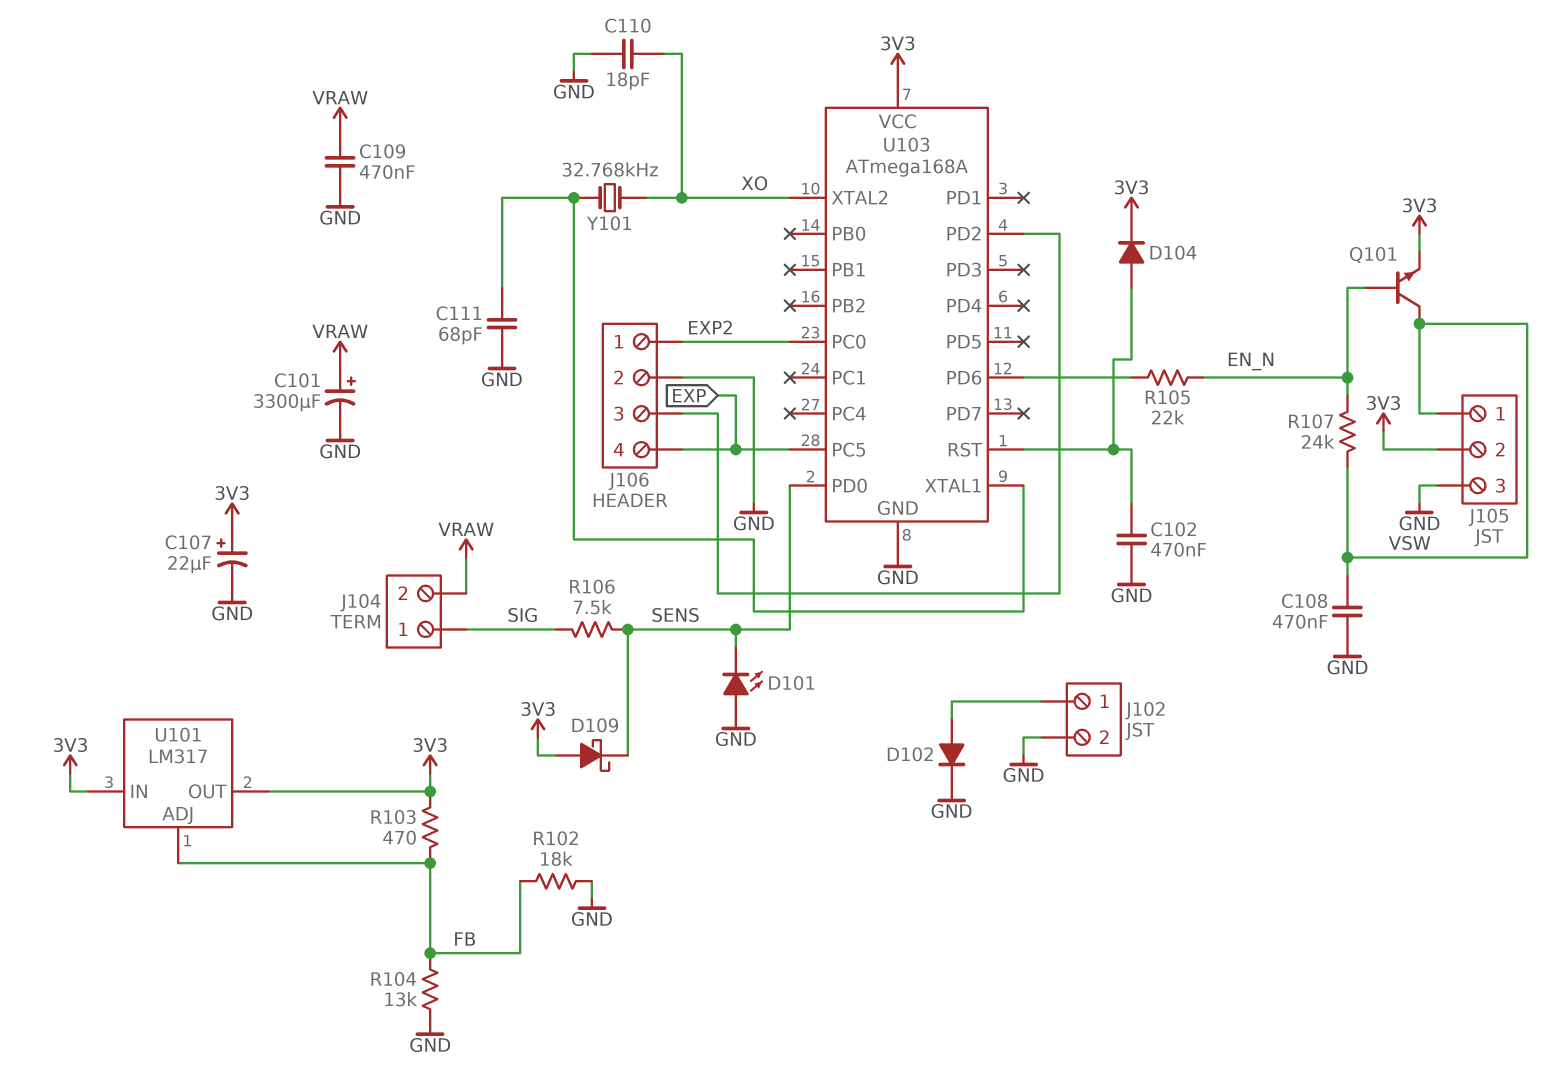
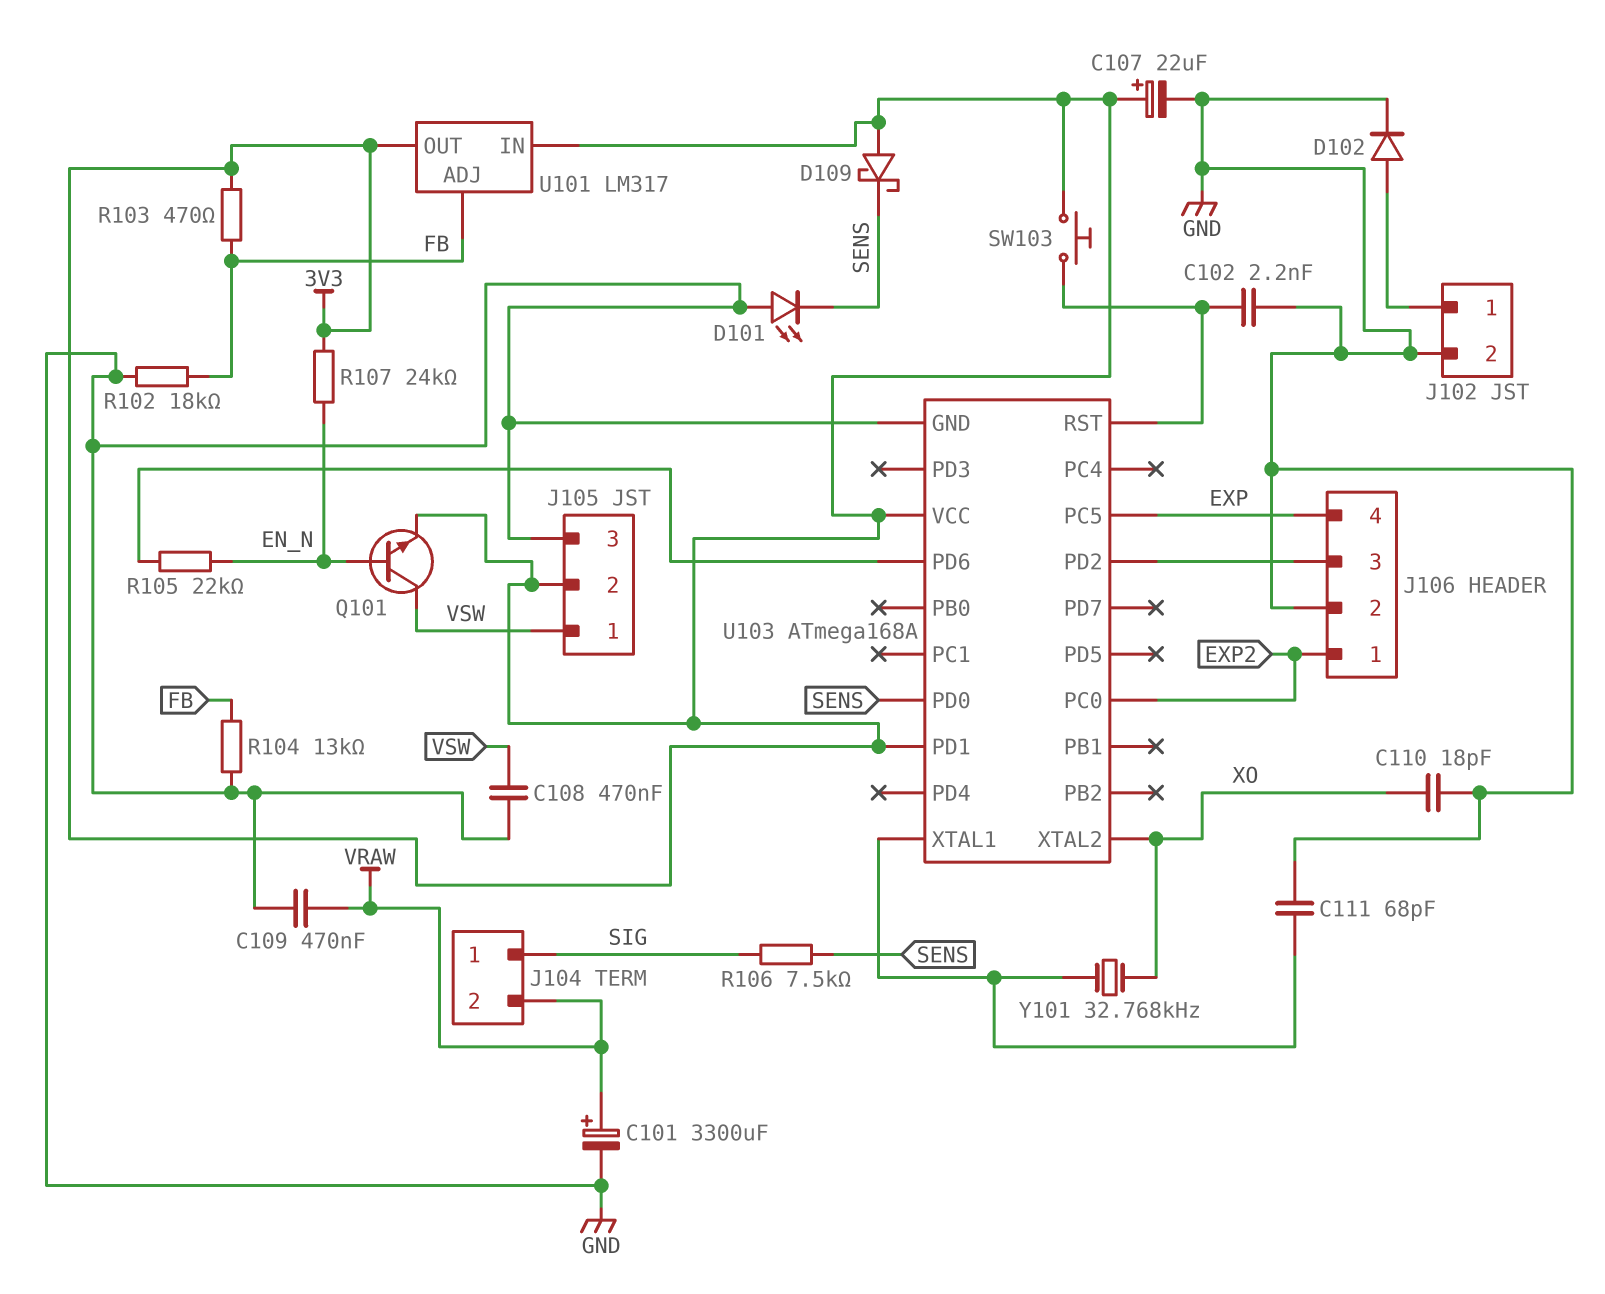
C102: 470nF (GND, U103/RST) -> 2.2nF (GND, U103/RST)
D104: diode (A U103/RST, K 3V3) -> none
R107: 24k (EN_N, VSW) -> 24k (3V3, EN_N)
SW103: none -> button (3V3, U103/RST)
U103 pin PD1: none -> 3V3

